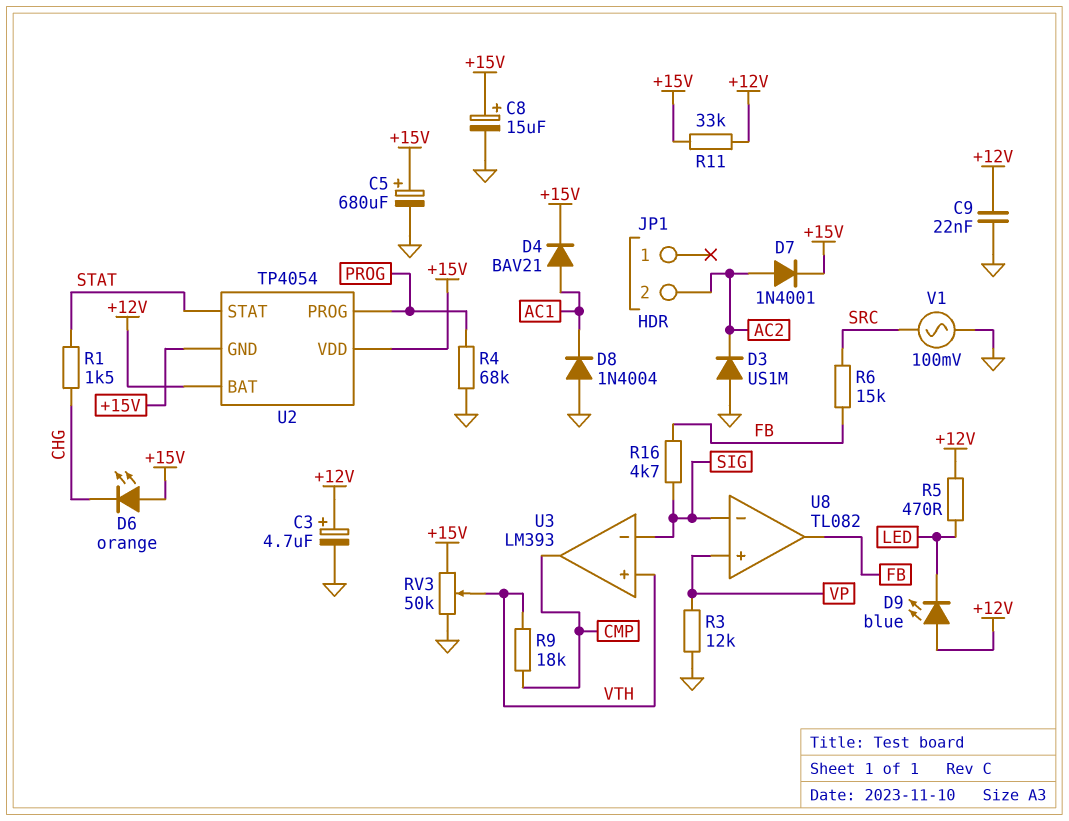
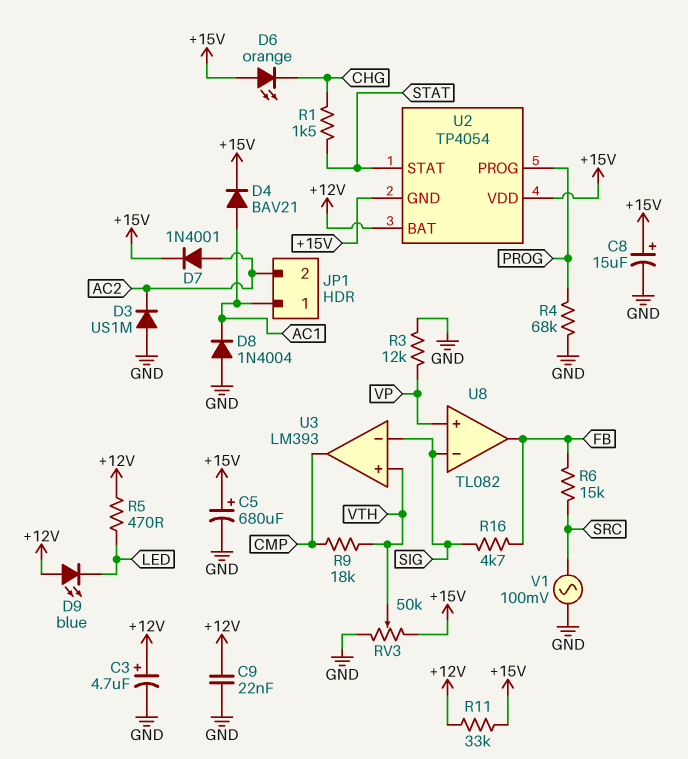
JP1 pin 1: none -> AC1

